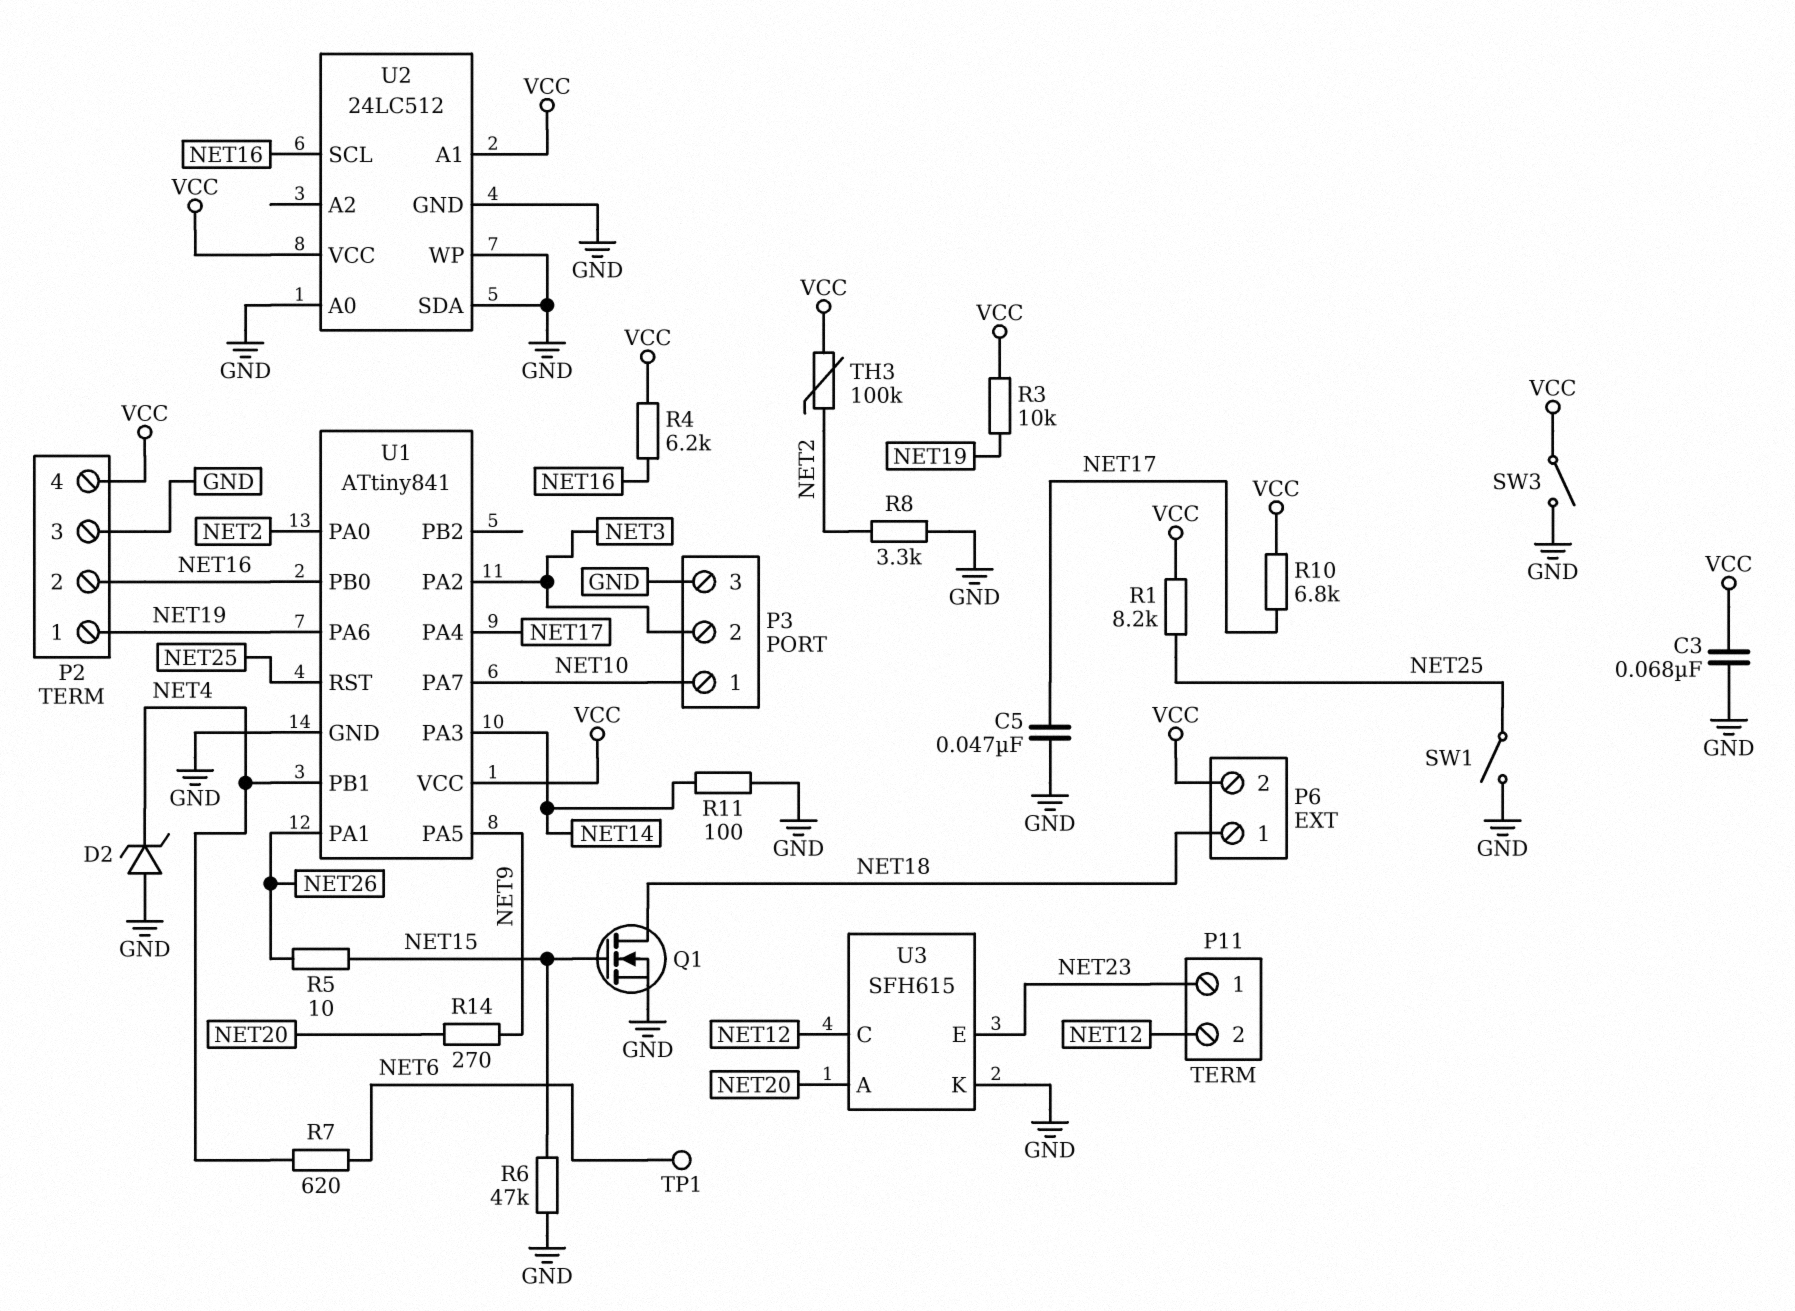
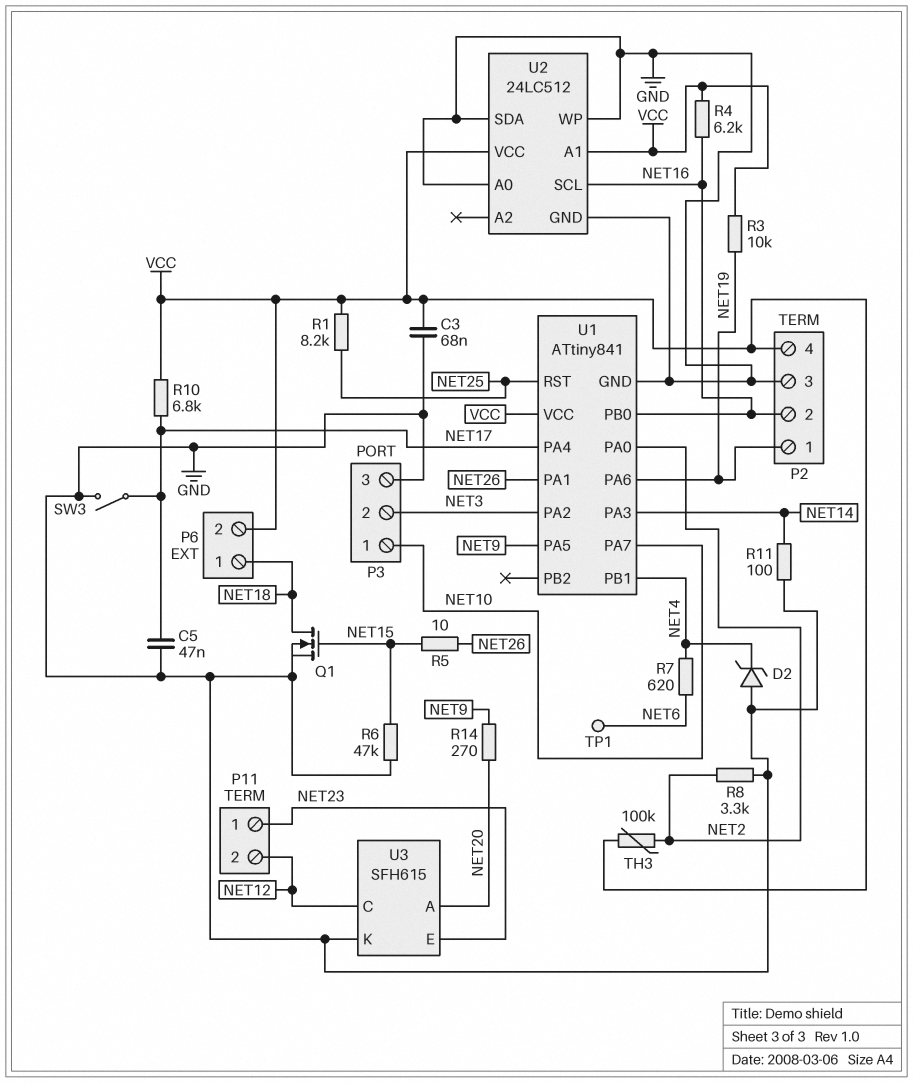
SW1: switch (GND, NET25) -> none
SW3: switch (GND, VCC) -> switch (GND, NET17)

